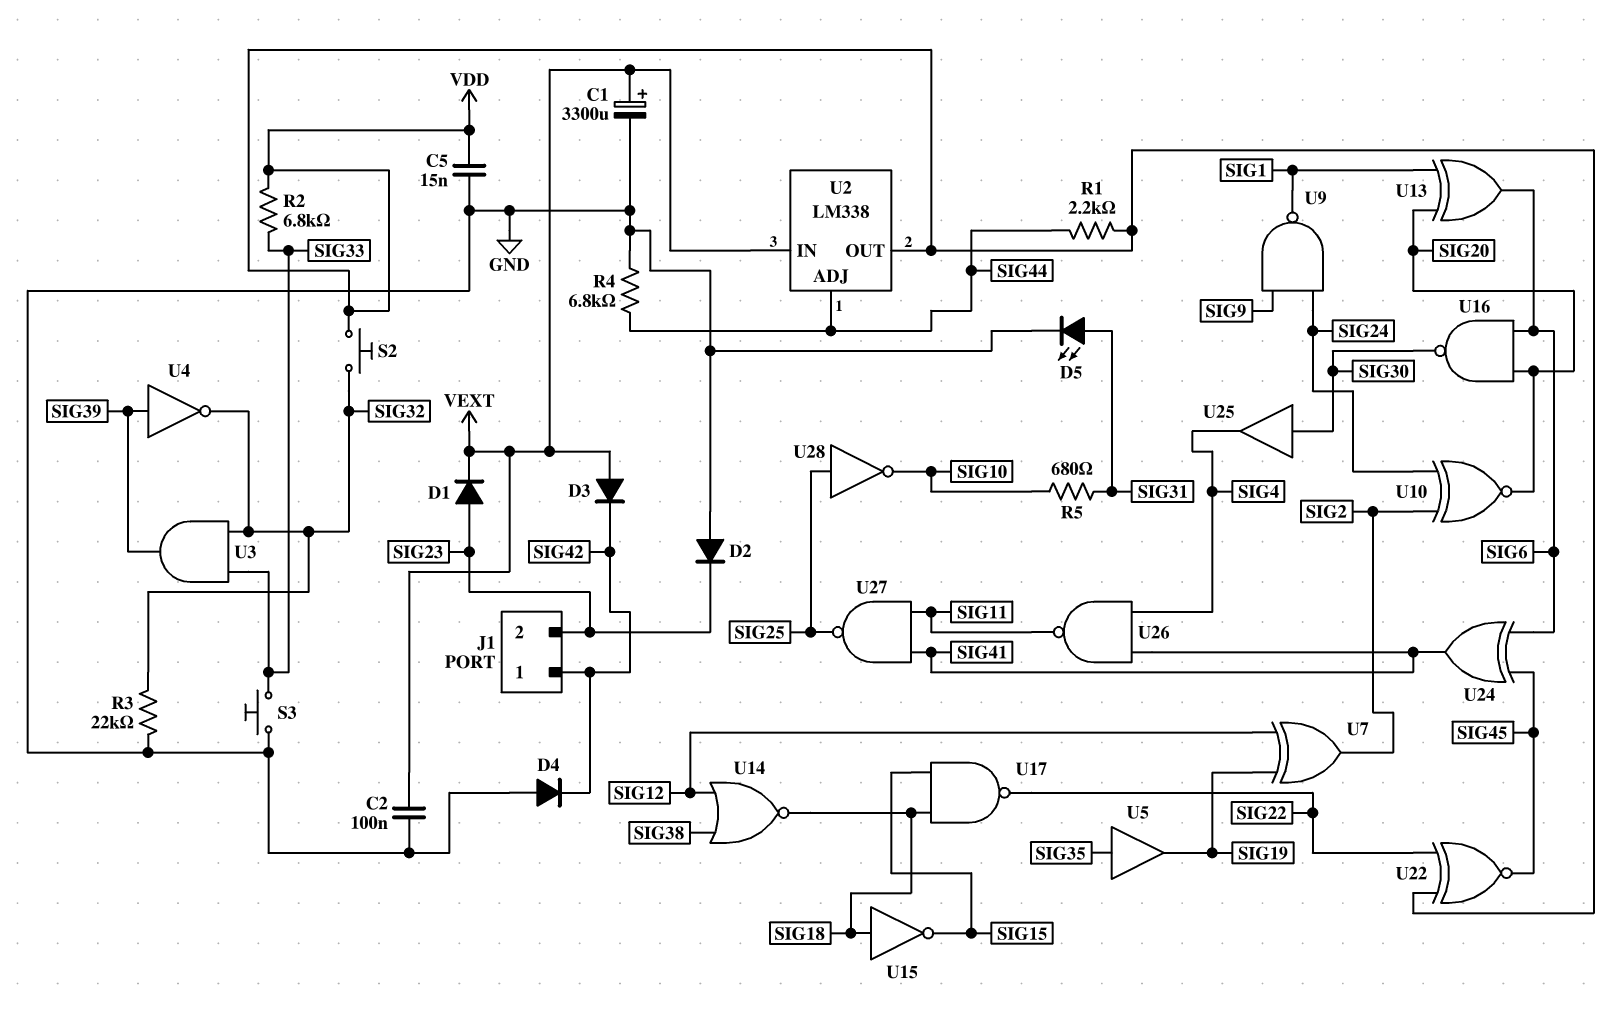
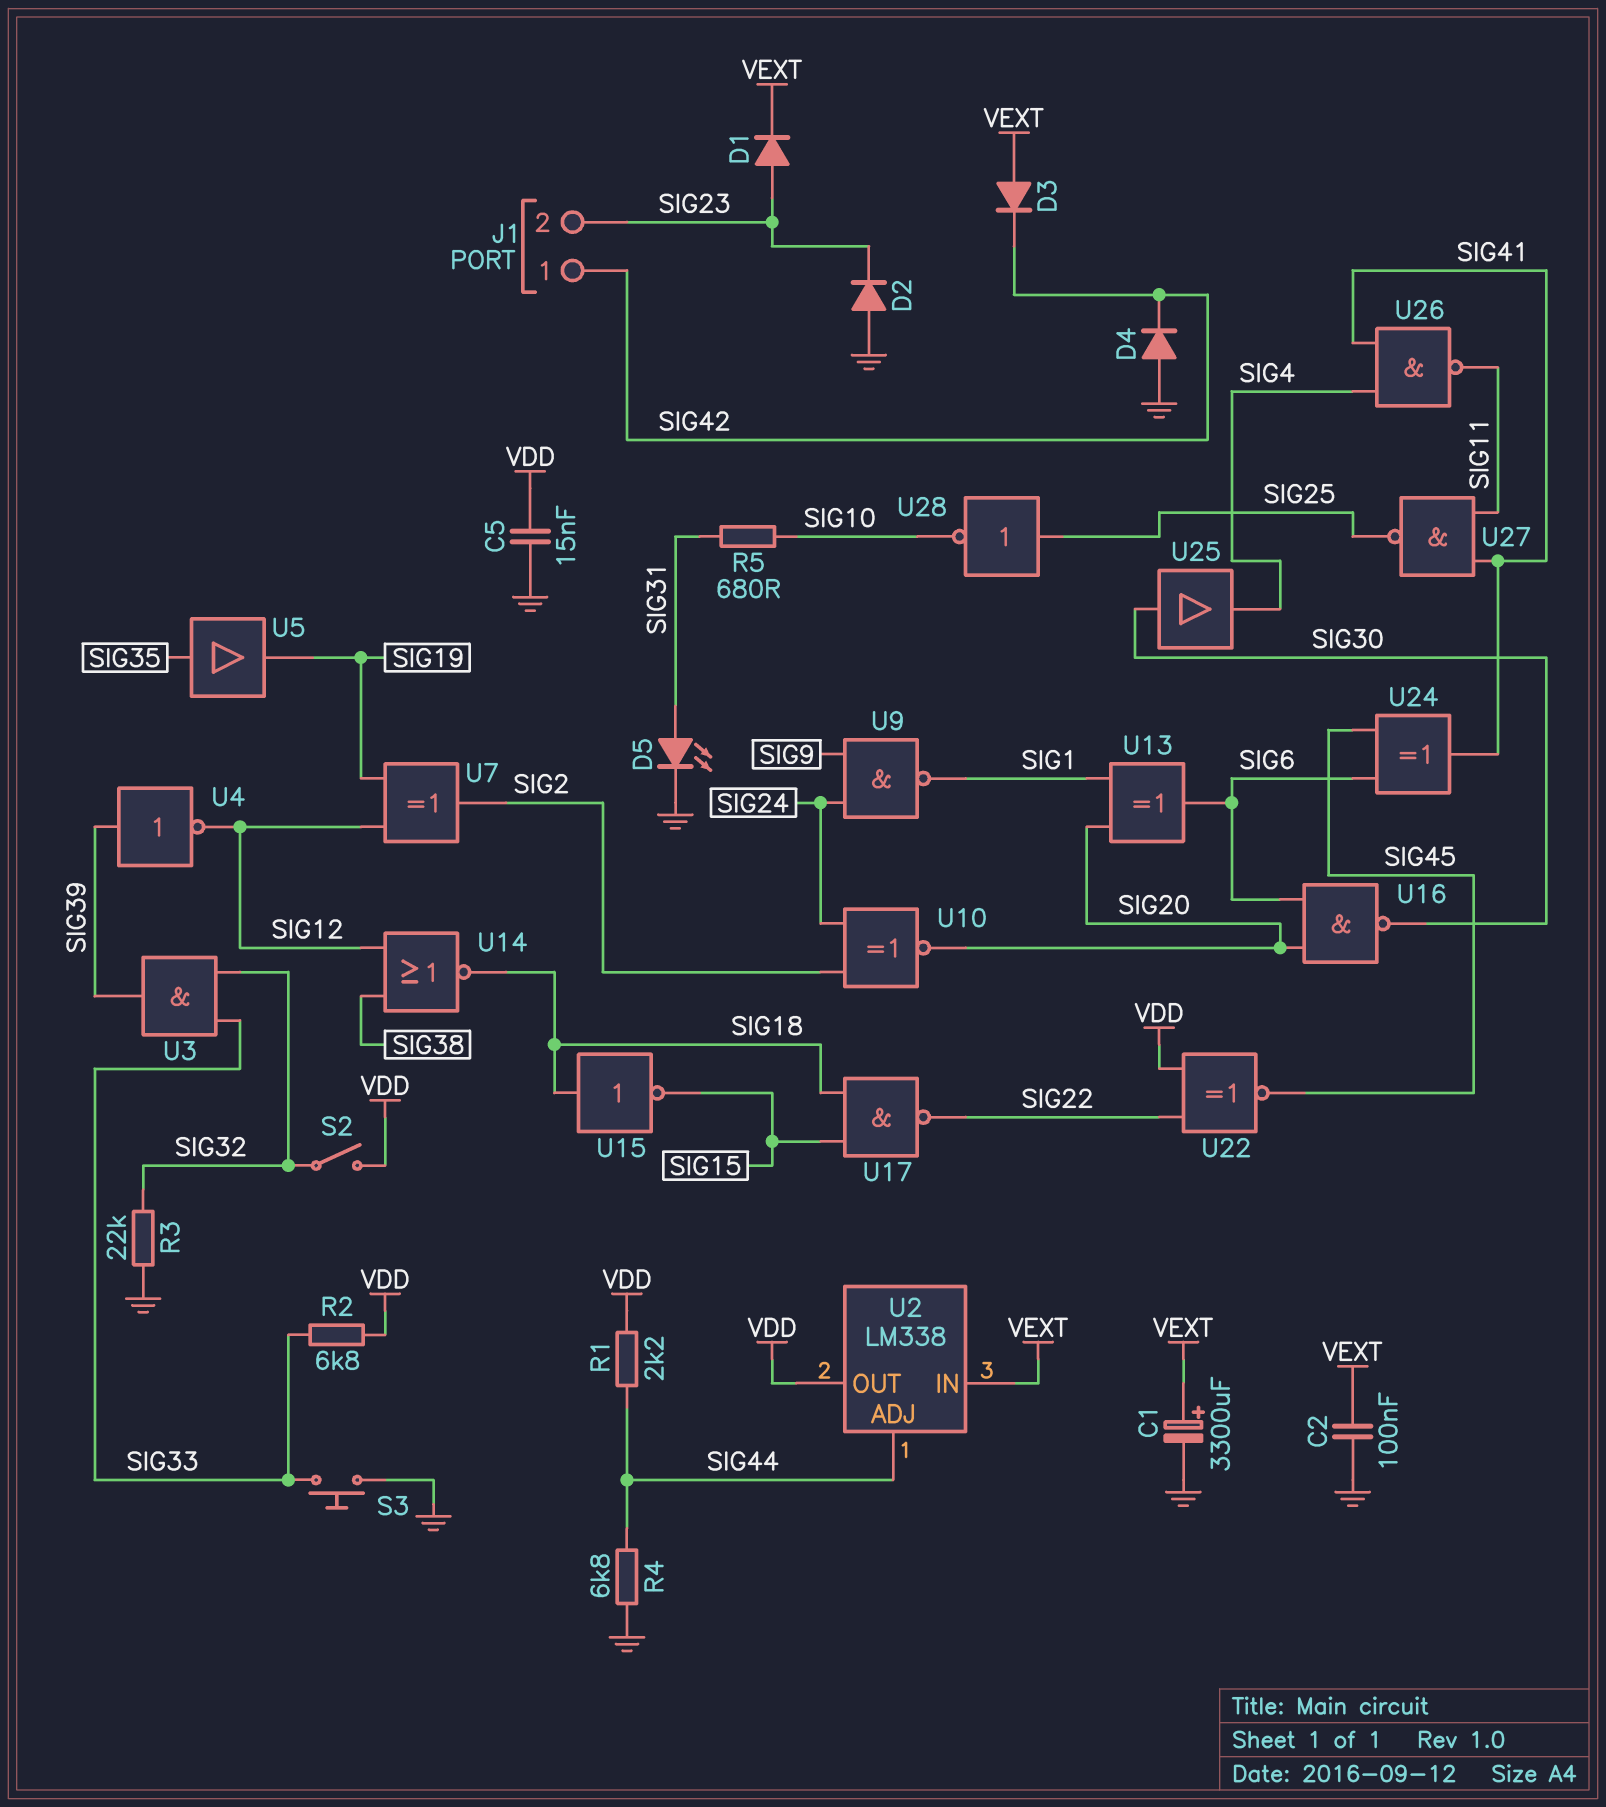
S2: button (SIG32, VDD) -> switch (SIG32, VDD)
U4: NOT (in SIG39, out SIG32) -> NOT (in SIG39, out SIG12)

